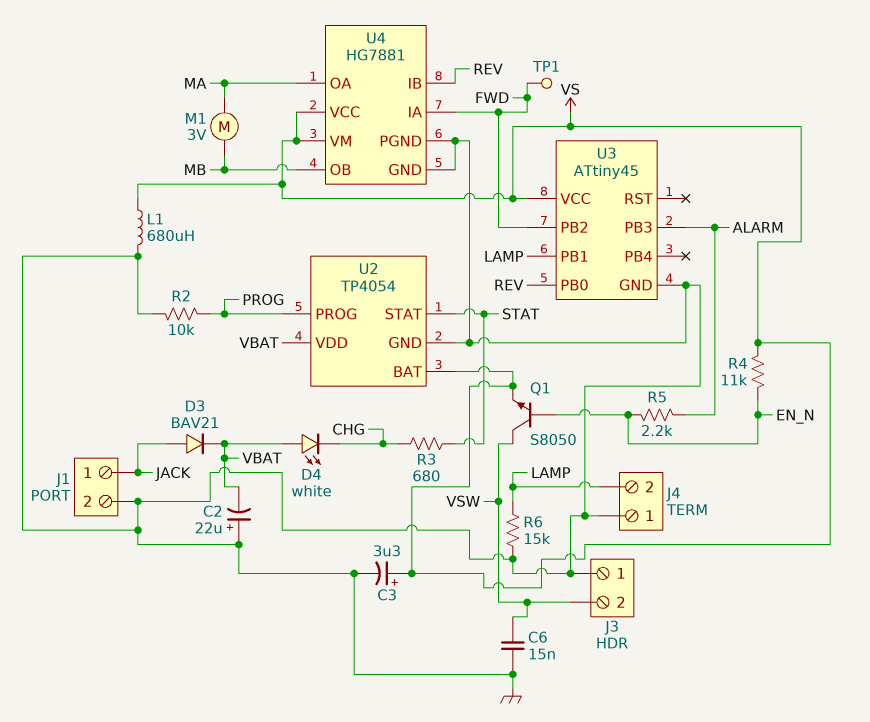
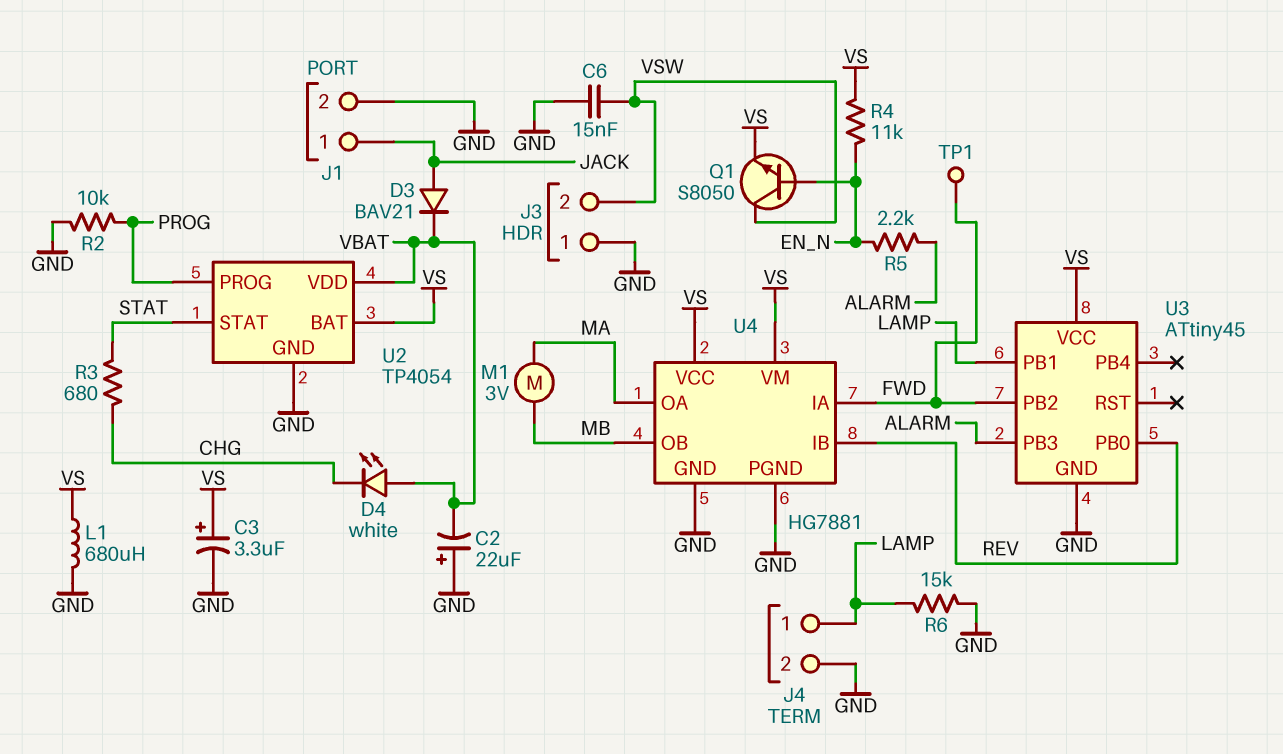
J4 pin 1: GND -> LAMP
J4 pin 2: LAMP -> GND

